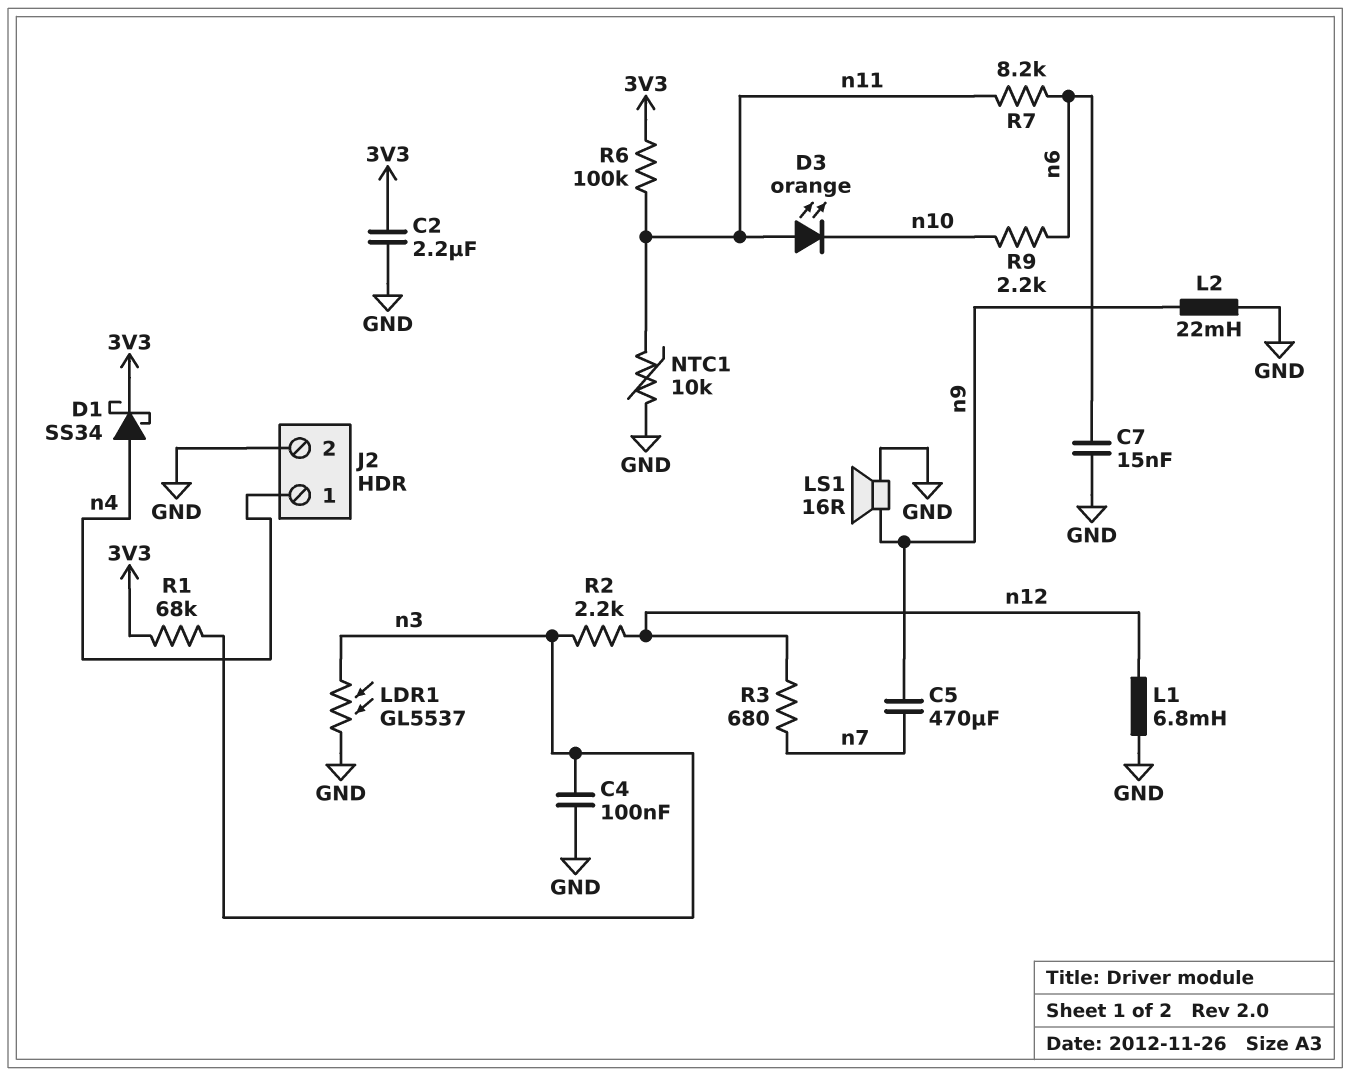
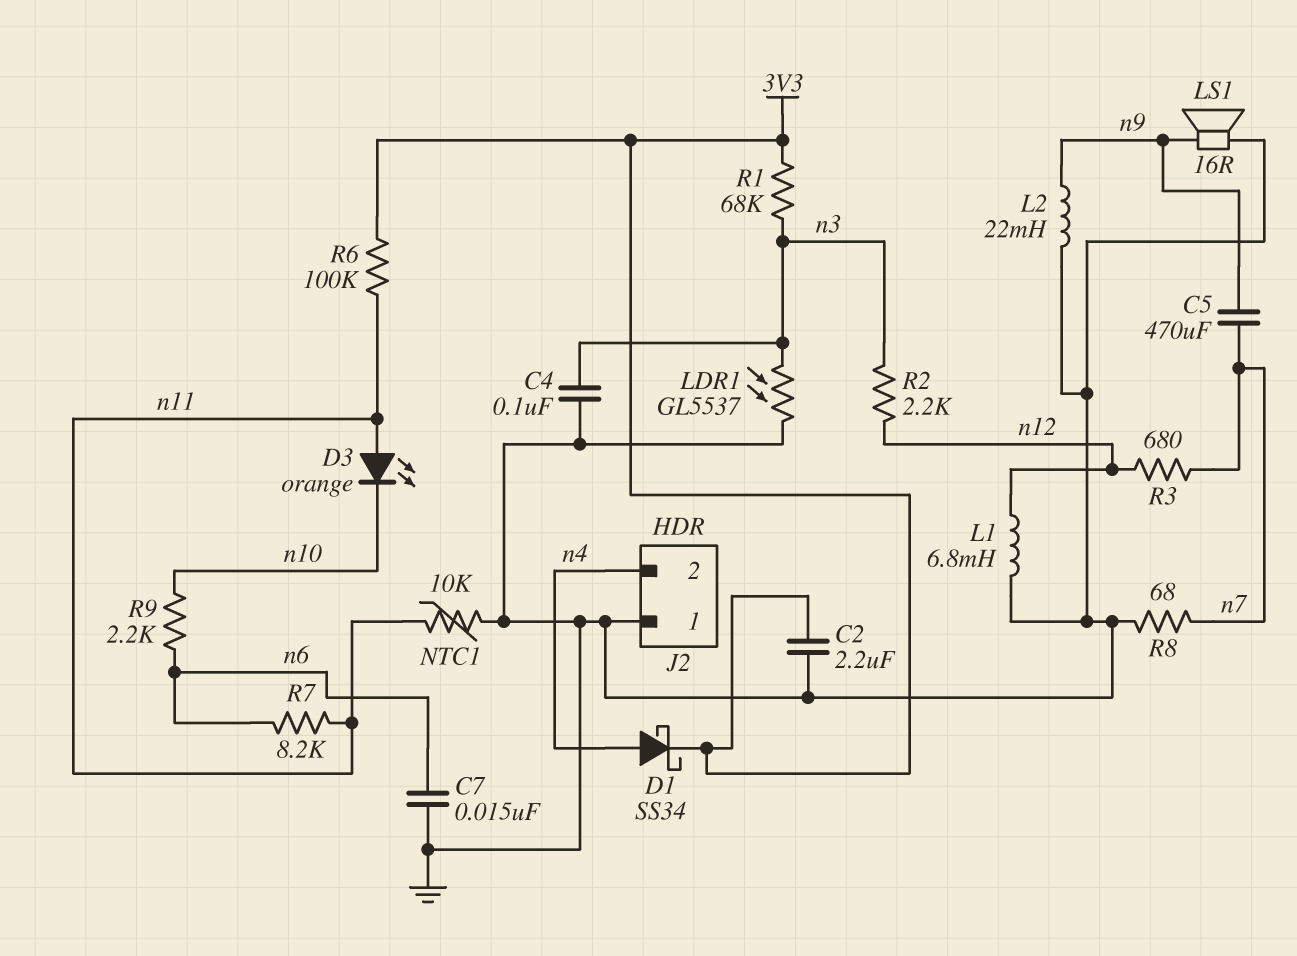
J2 pin 1: n4 -> GND
J2 pin 2: GND -> n4
R8: none -> 68 (GND, n7)

